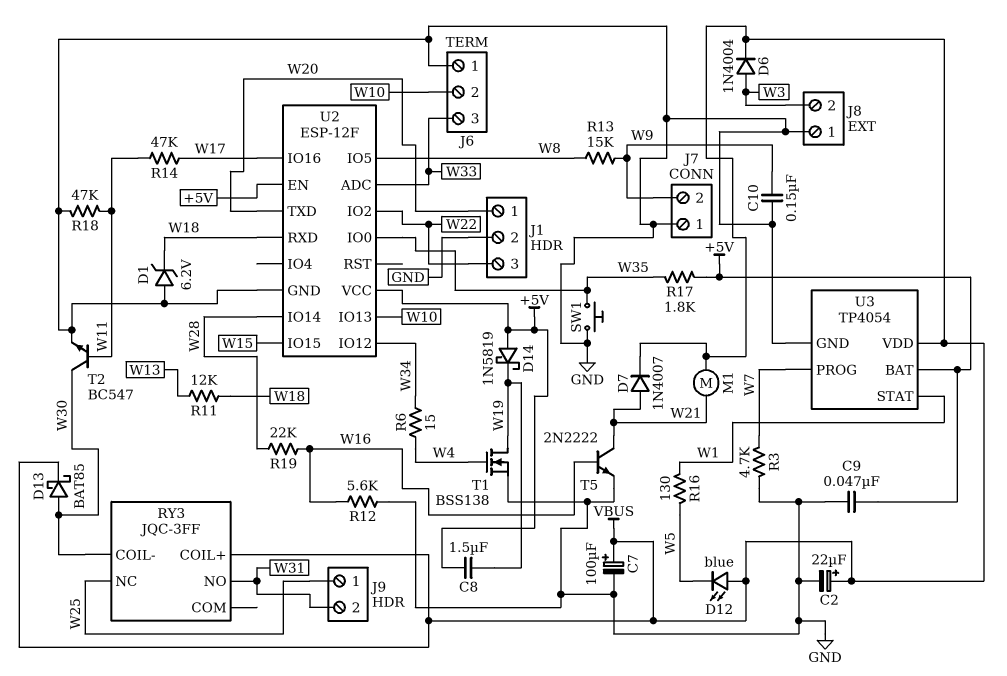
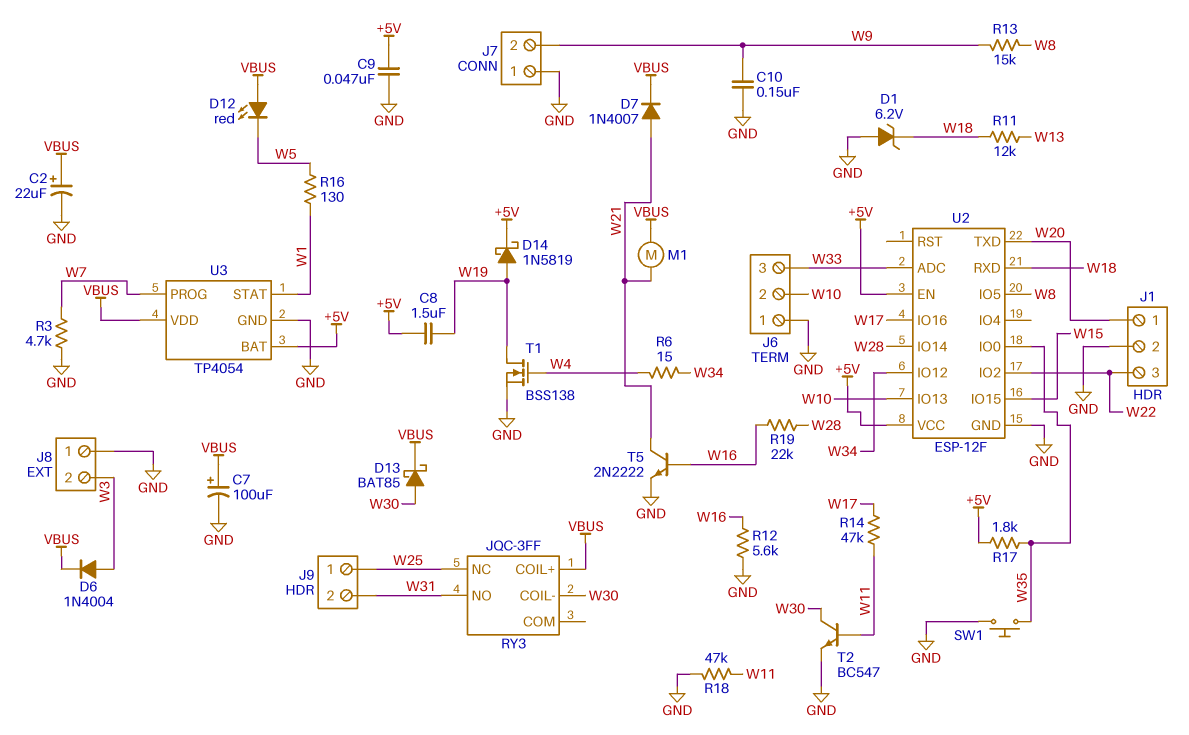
D12: LED blue (A VBUS, K W5) -> LED red (A VBUS, K W5)
D14: schottky 1N5819 (A +5V, K W19) -> schottky 1N5819 (A W19, K +5V)

